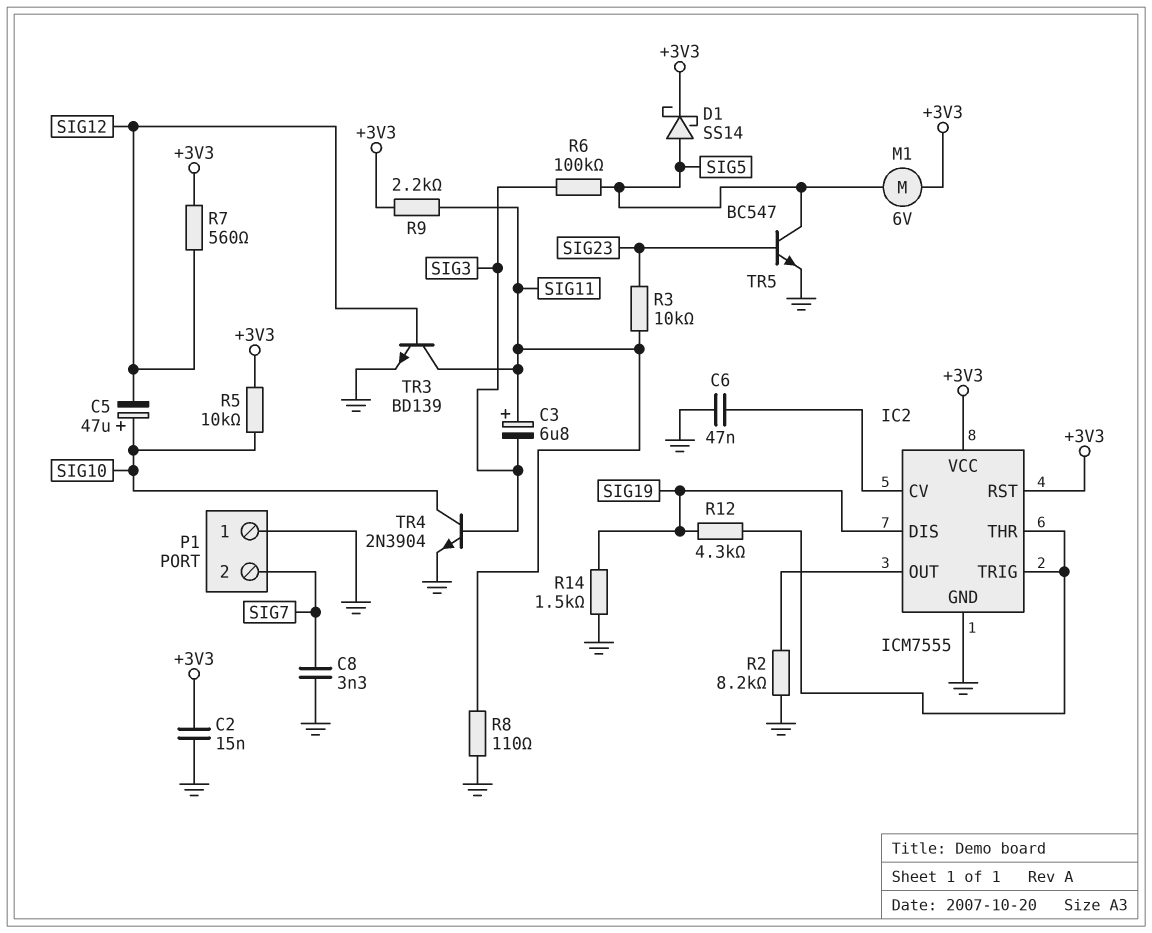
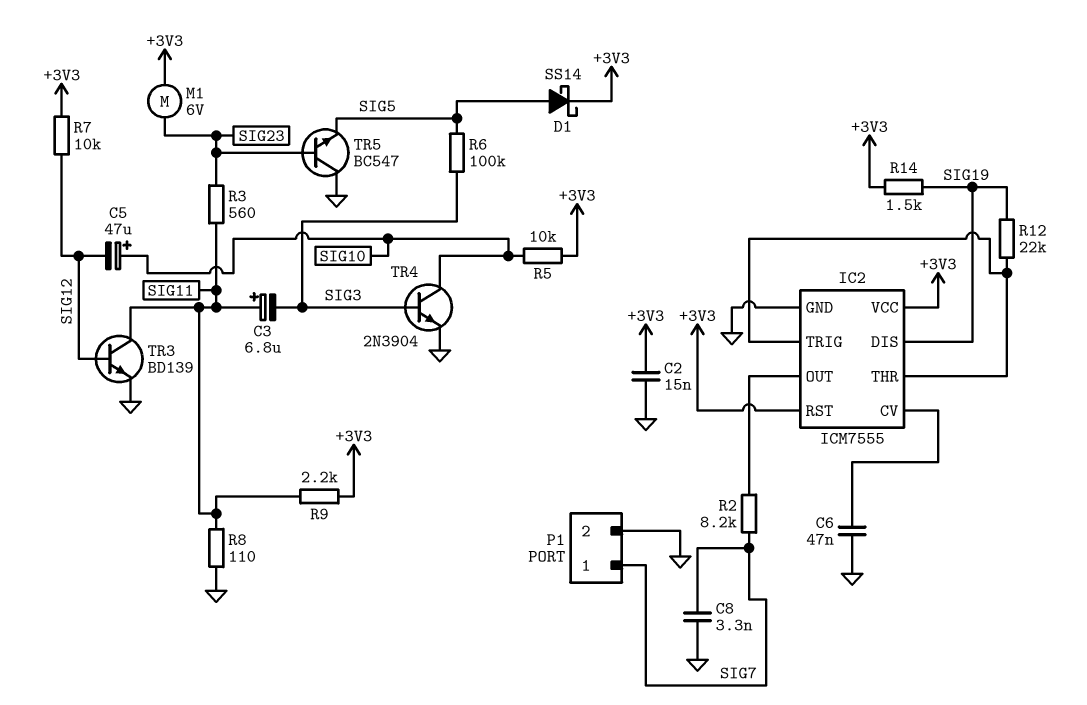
M1: motor 6V (+3V3, SIG5) -> motor 6V (+3V3, SIG23)
P1 pin 1: GND -> SIG7
P1 pin 2: SIG7 -> GND
R2: 8.2k (GND, IC2/OUT) -> 8.2k (IC2/OUT, SIG7)
R3: 10k (SIG11, SIG23) -> 560 (SIG11, SIG23)
R7: 560 (+3V3, SIG12) -> 10k (+3V3, SIG12)
R12: 4.3k (IC2/THR, SIG19) -> 22k (IC2/THR, SIG19)
R14: 1.5k (GND, SIG19) -> 1.5k (+3V3, SIG19)
TR5: NPN BC547 (B SIG23, C SIG5, E GND) -> NPN BC547 (B SIG23, C GND, E SIG5)

